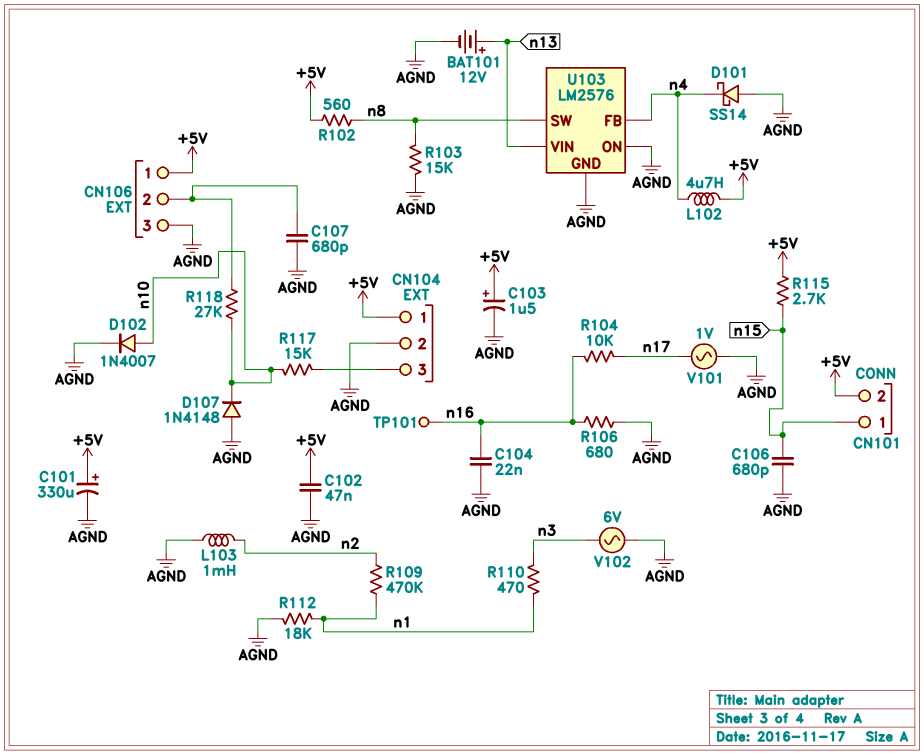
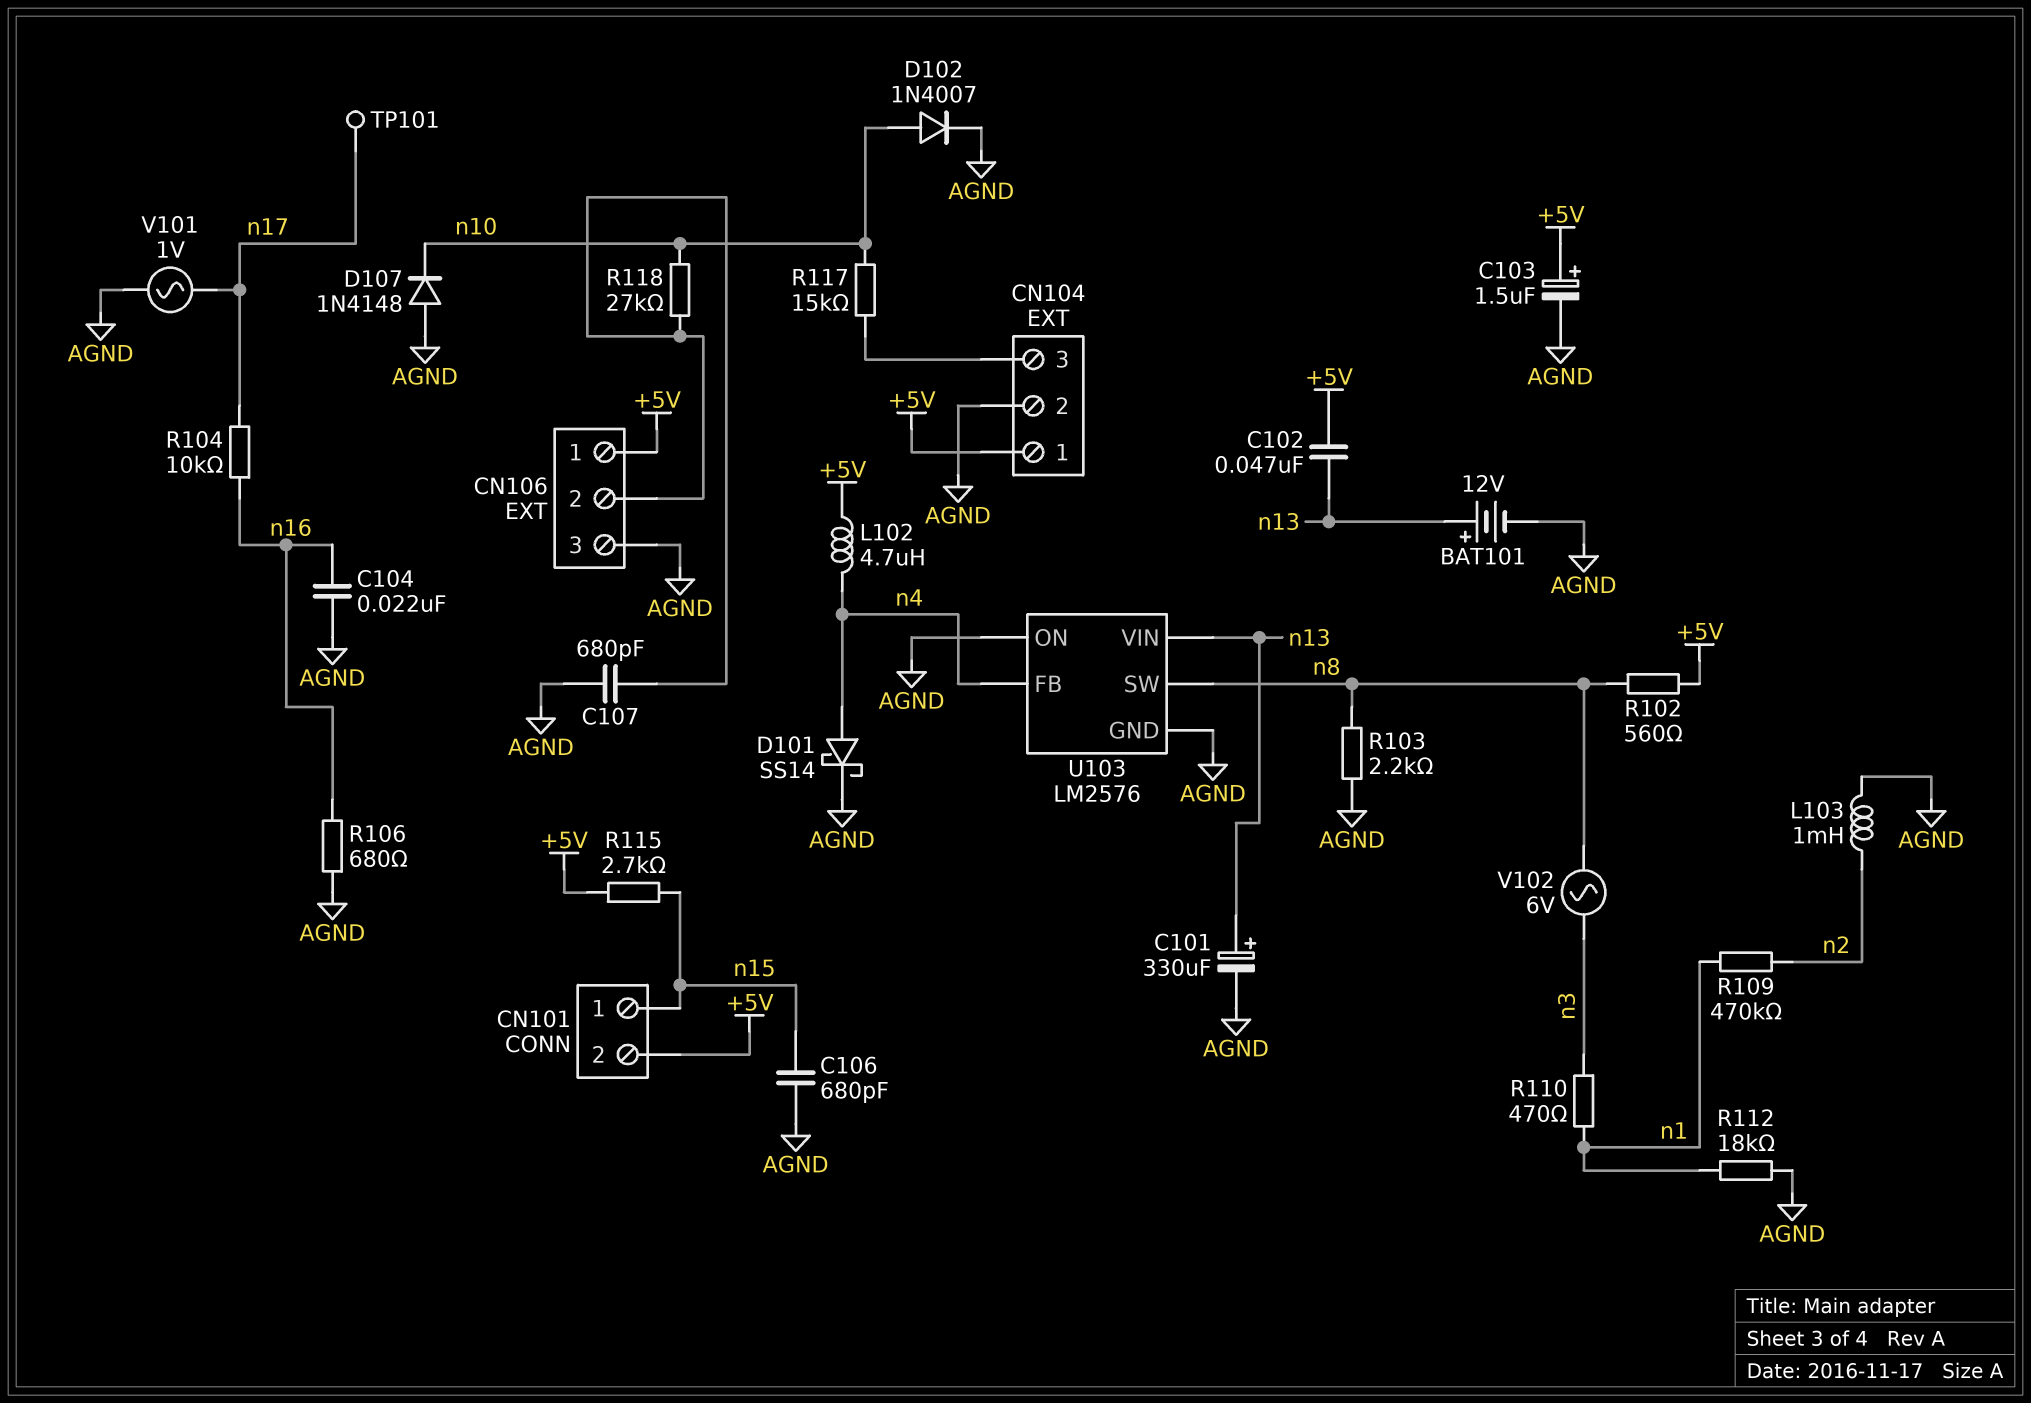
C101: 330uF (plus +5V, minus AGND) -> 330uF (plus n13, minus AGND)
C102: 47nF (+5V, AGND) -> 47nF (+5V, n13)
D101: schottky SS14 (A AGND, K n4) -> schottky SS14 (A n4, K AGND)
R103: 15k (AGND, n8) -> 2.2k (AGND, n8)
TP101: test point (n16) -> test point (n17)
V102: AC 6V (AGND, n3) -> AC 6V (n3, n8)

